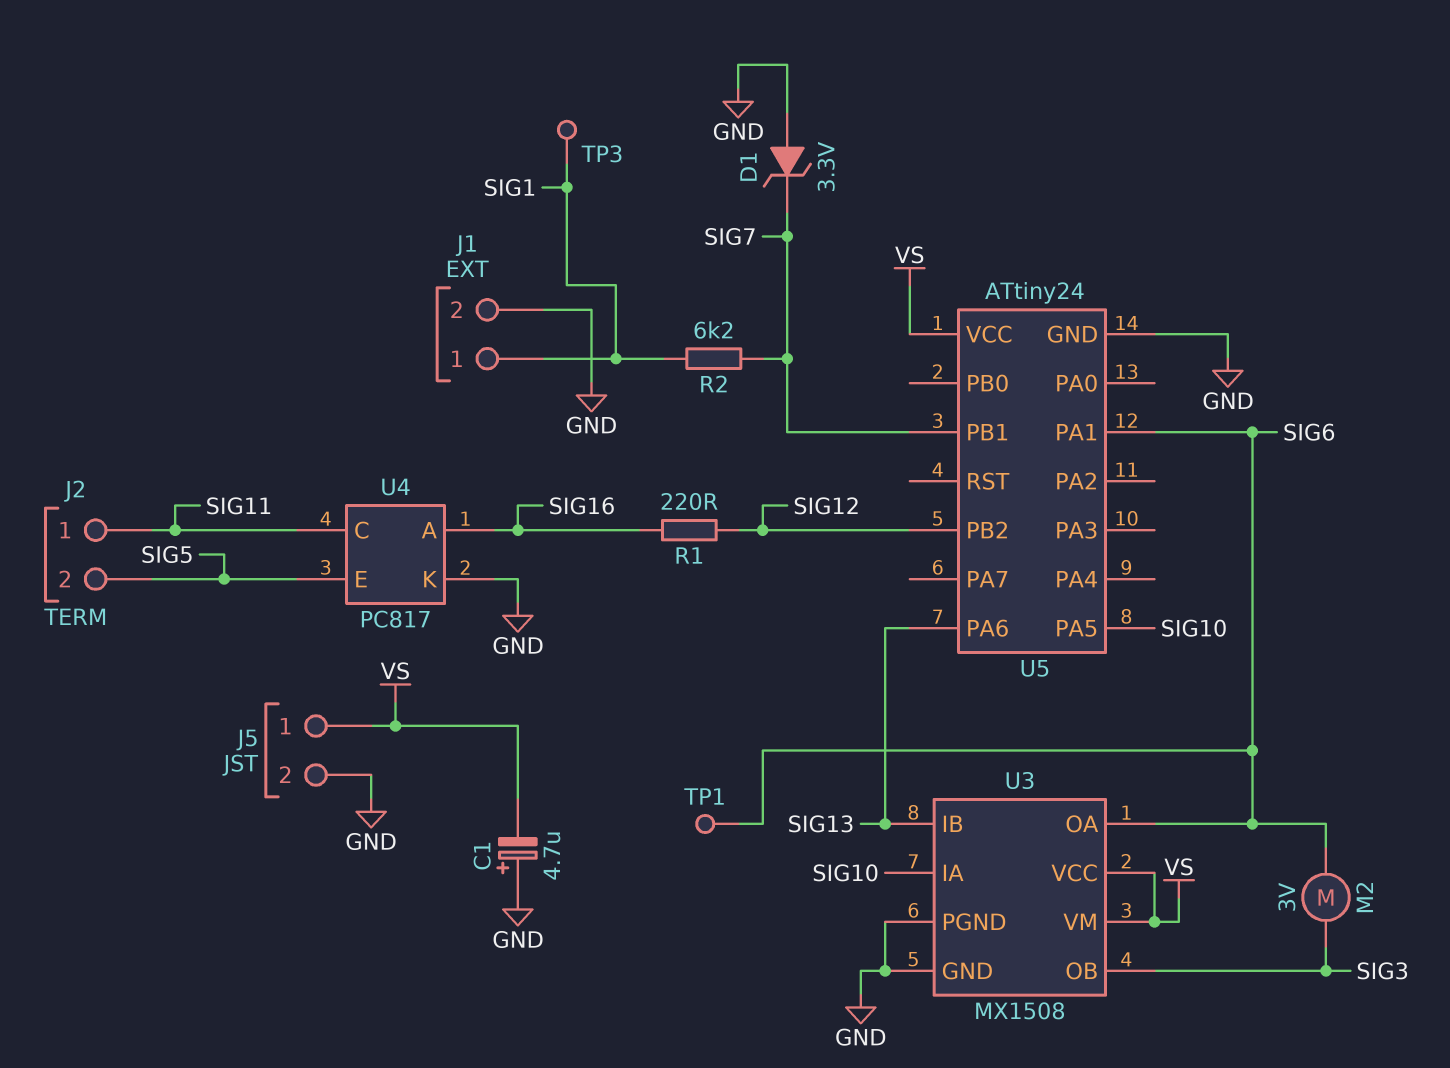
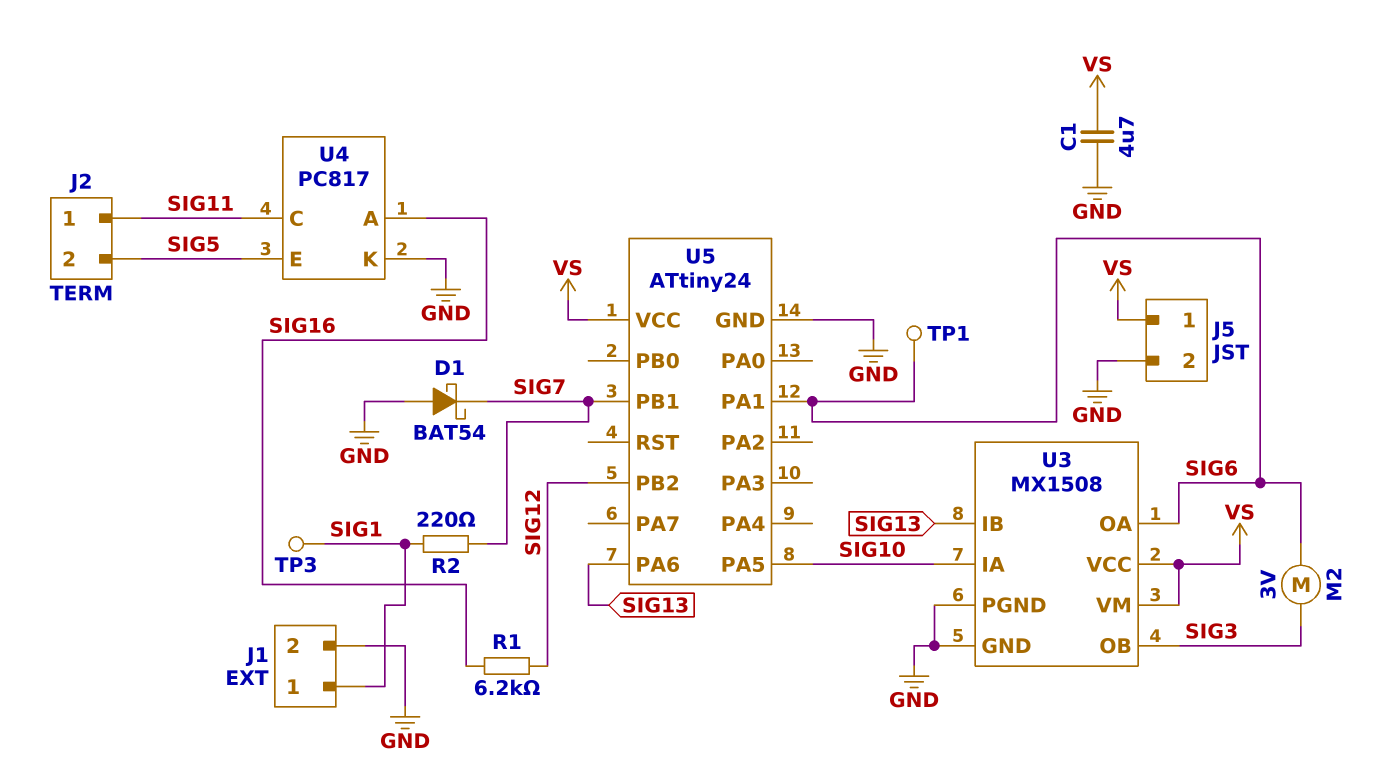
C1: 4.7uF (plus GND, minus VS) -> 4.7uF (GND, VS)
D1: zener 3.3V (A GND, K SIG7) -> schottky BAT54 (A GND, K SIG7)
R1: 220 (SIG12, SIG16) -> 6.2k (SIG12, SIG16)
R2: 6.2k (SIG1, SIG7) -> 220 (SIG1, SIG7)

